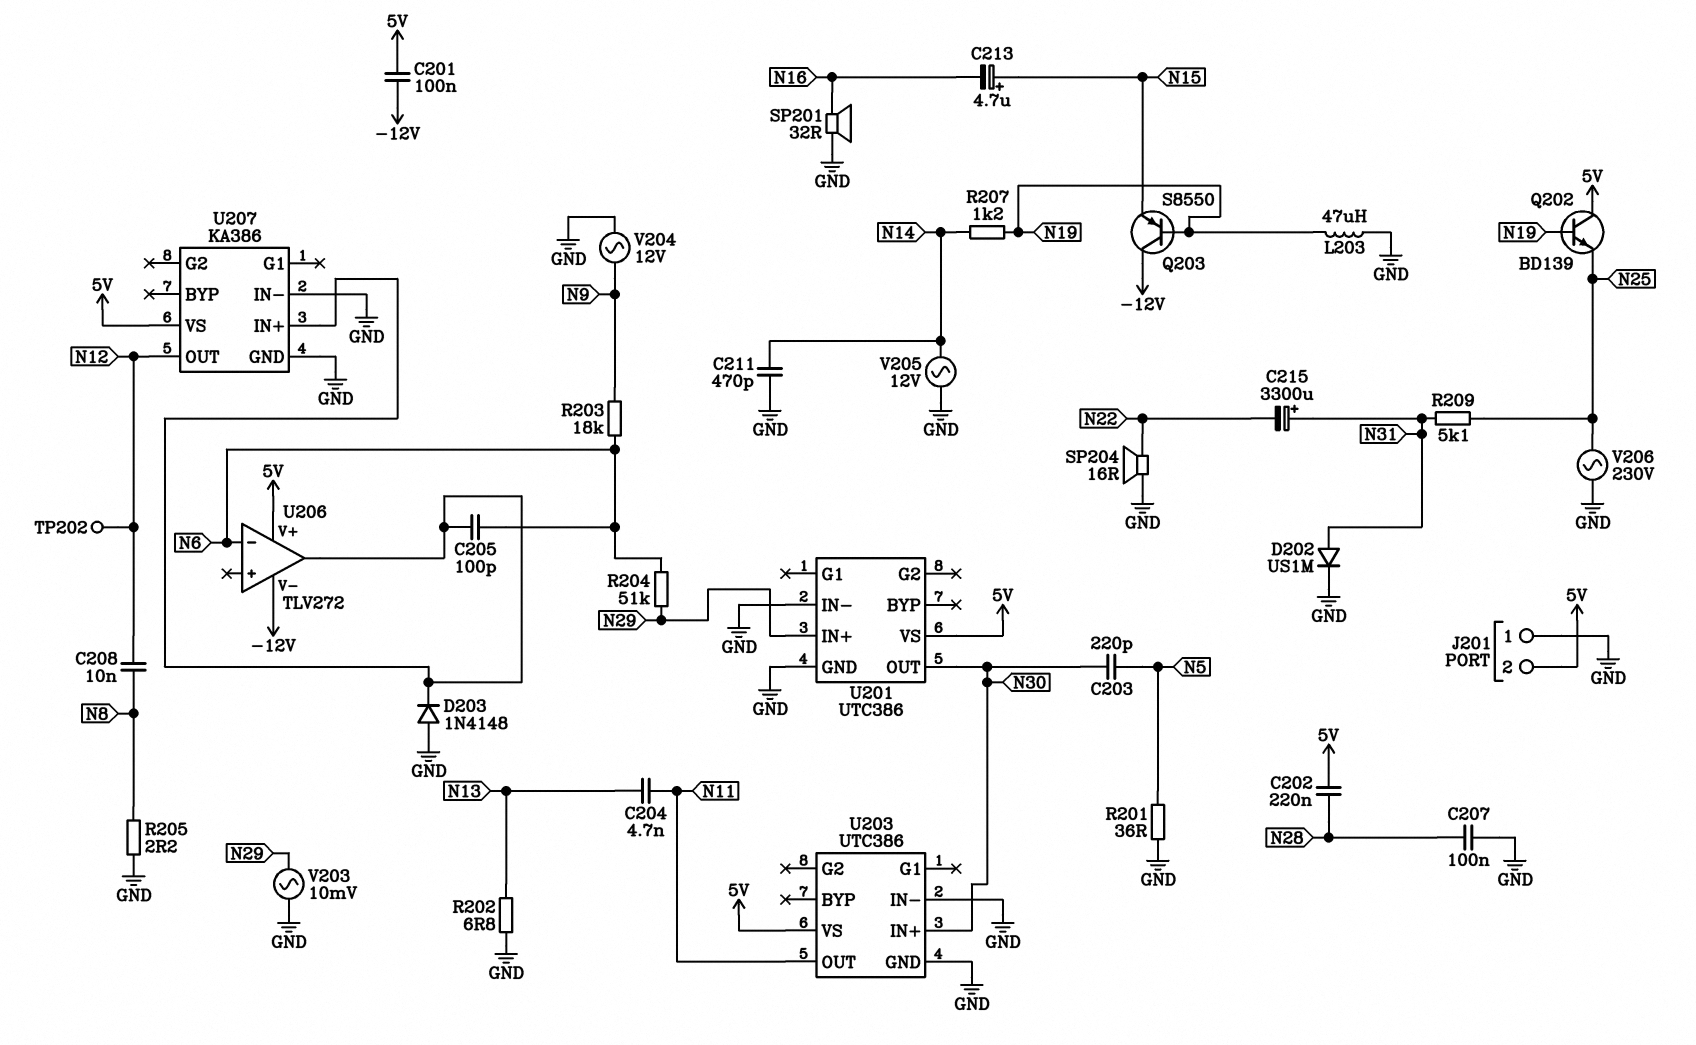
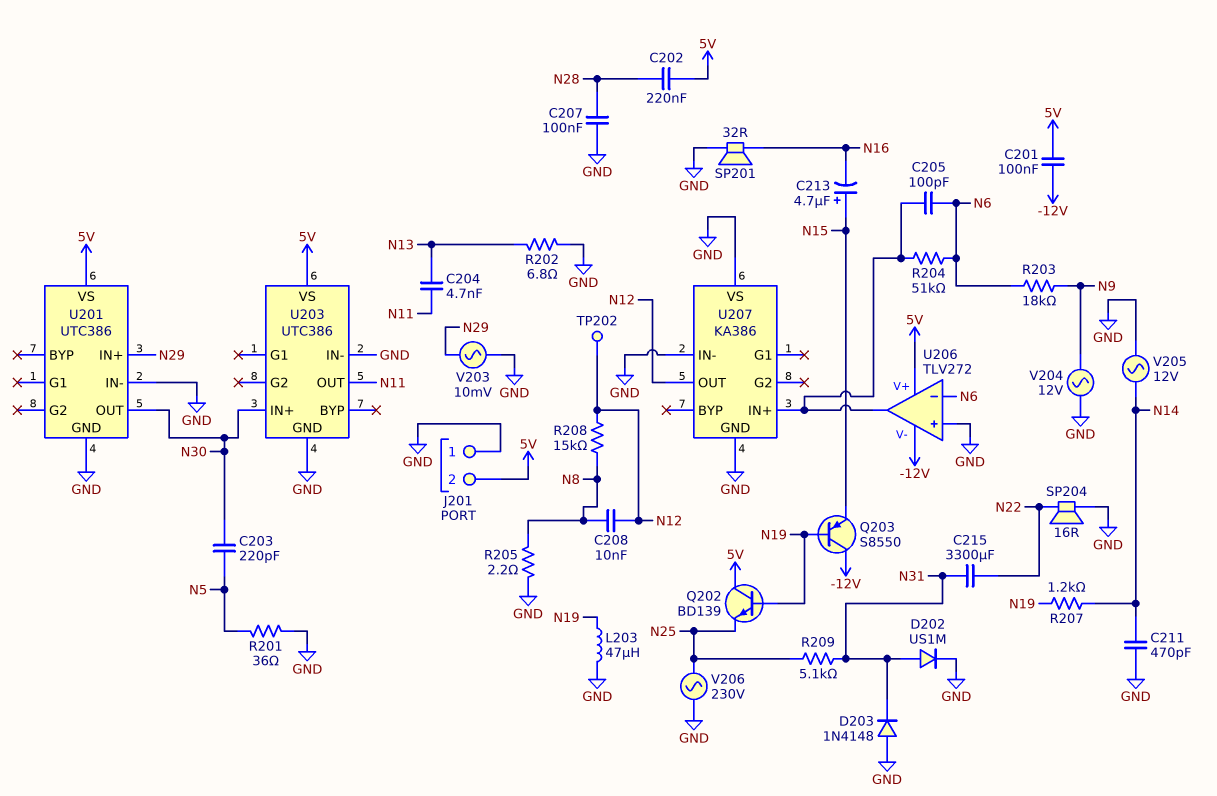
C215: 3300uF (plus N31, minus N22) -> 3300uF (N22, N31)
D203: diode 1N4148 (A GND, K U206/out) -> diode 1N4148 (A GND, K N31)
R204: 51k (N6, N29) -> 51k (N6, U206/out)
R208: none -> 15k (N8, N12)
U206 pin in+: none -> GND
U207 pin VS: 5V -> GND

